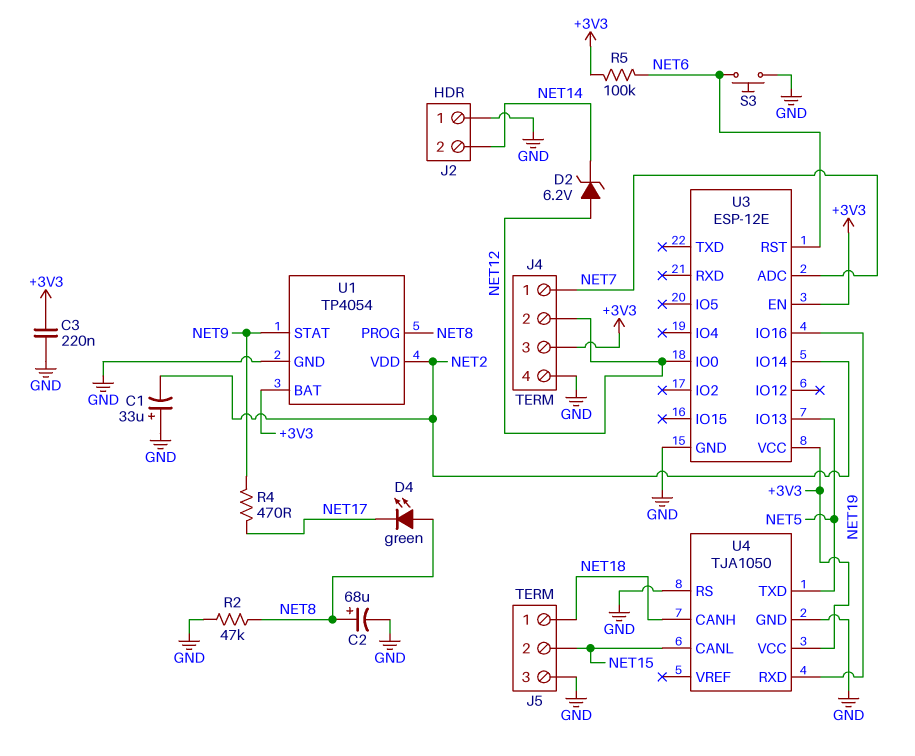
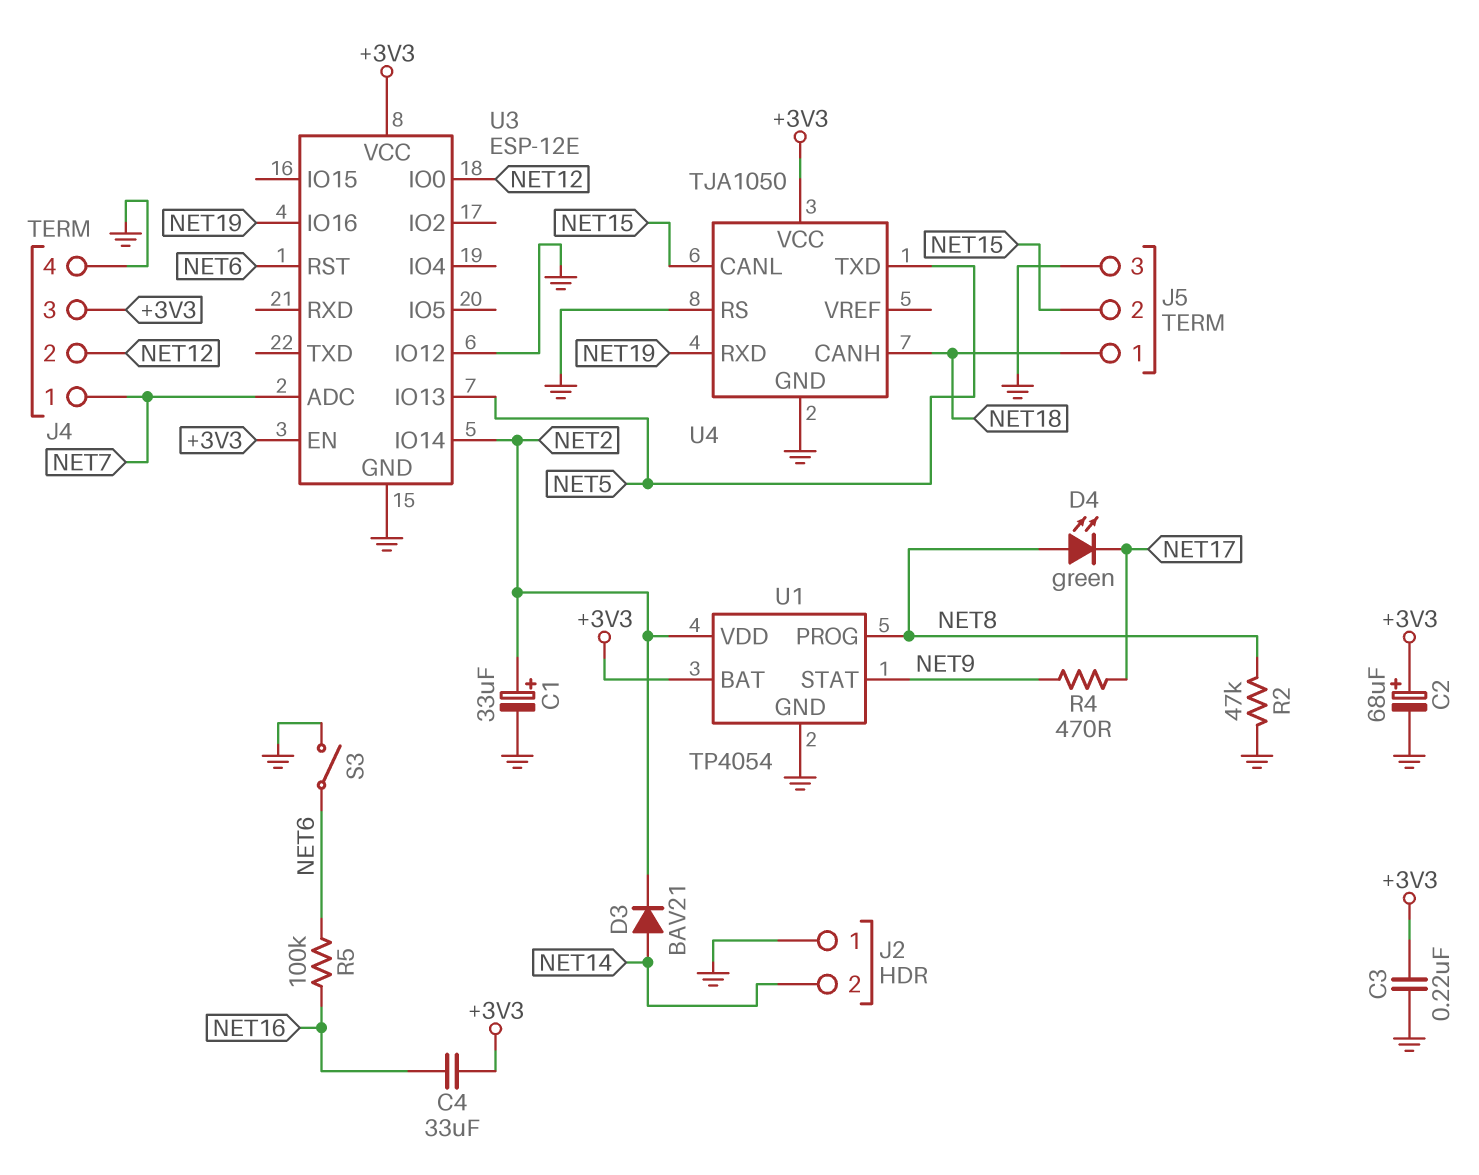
C1: 33uF (plus GND, minus NET2) -> 33uF (plus NET2, minus GND)
C2: 68uF (plus NET8, minus GND) -> 68uF (plus +3V3, minus GND)
C4: none -> 33uF (+3V3, NET16)
D2: zener 6.2V (A NET12, K NET14) -> none
D3: none -> diode BAV21 (A NET14, K NET2)
R5: 100k (+3V3, NET6) -> 100k (NET6, NET16)
S3: button (GND, NET6) -> switch (GND, NET6)
U3 pin IO12: none -> GND

